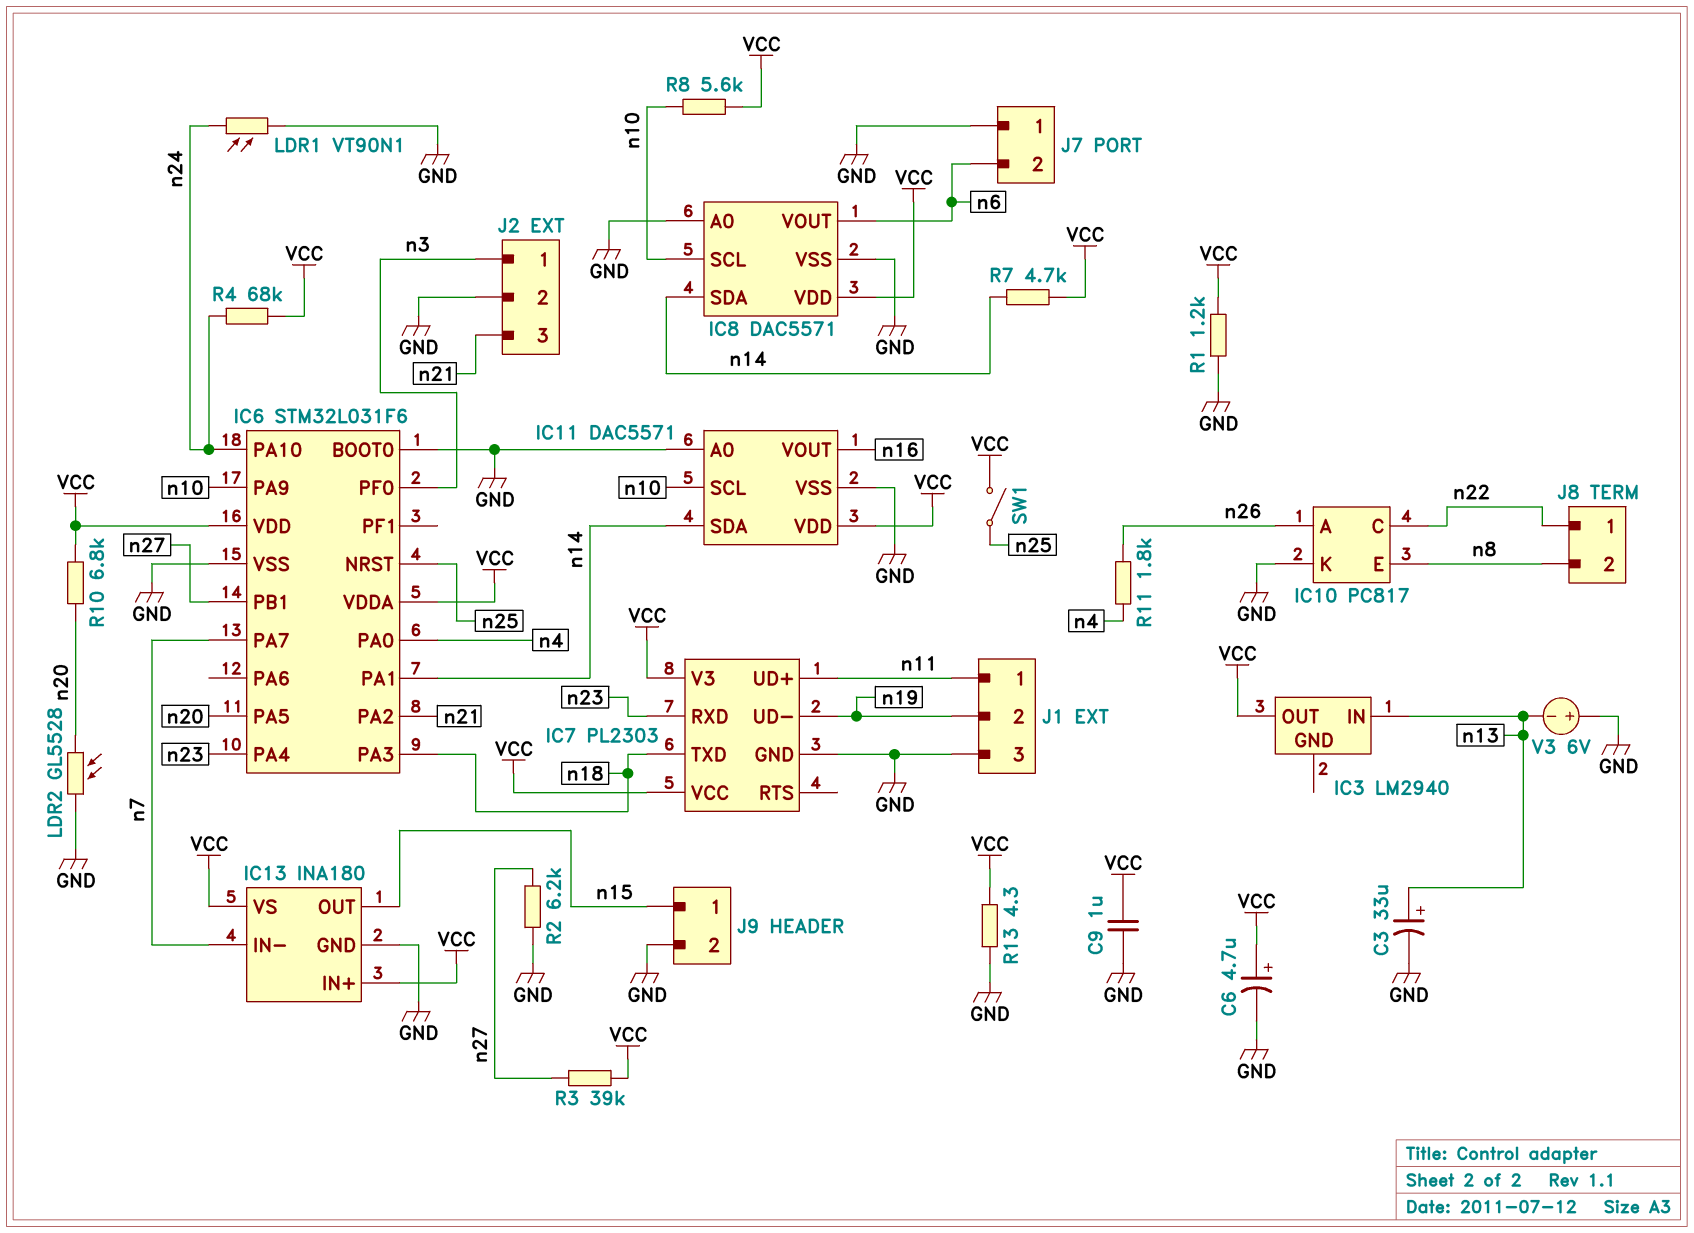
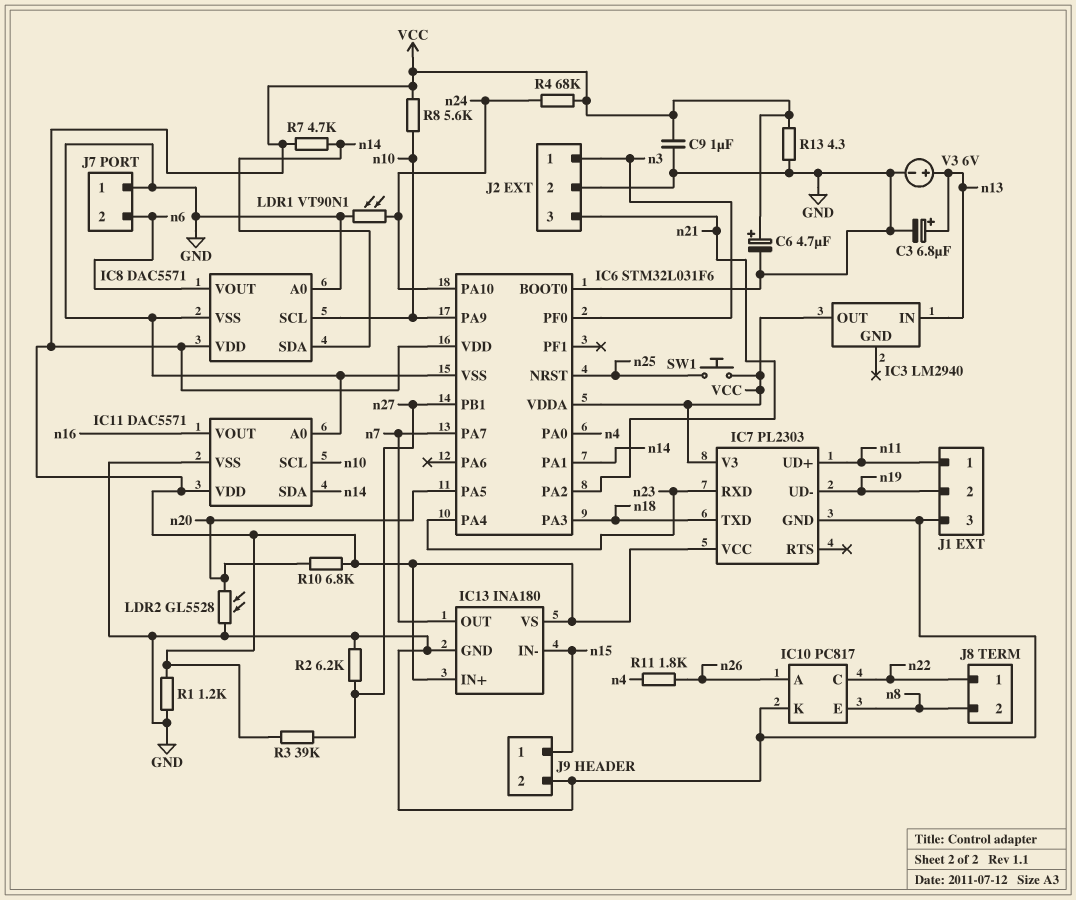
C3: 33uF (plus n13, minus GND) -> 6.8uF (plus n13, minus GND)
IC13 pin IN-: n7 -> n15
IC13 pin OUT: n15 -> n7
SW1: switch (VCC, n25) -> button (VCC, n25)
V3: 6V (plus GND, minus n13) -> 6V (plus n13, minus GND)

